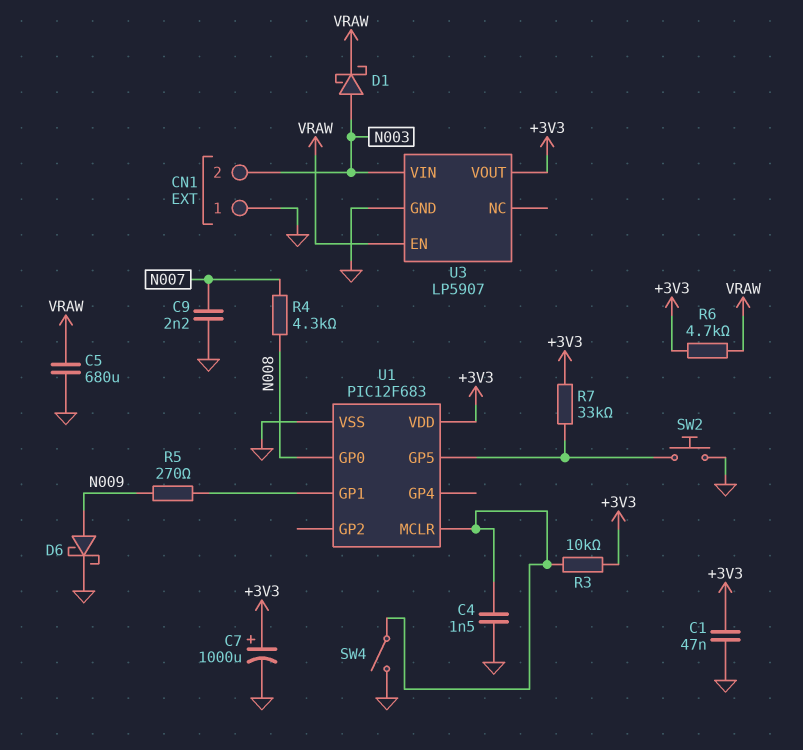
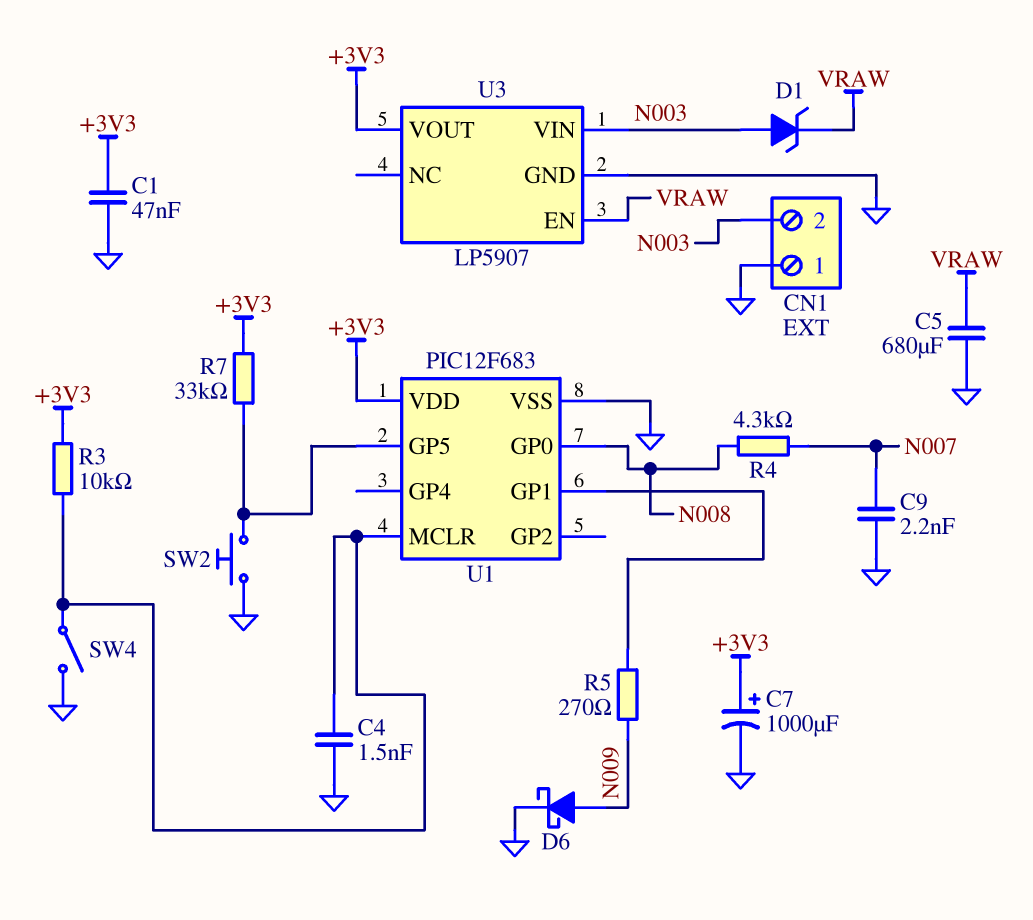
D1: schottky (A N003, K VRAW) -> zener (A N003, K VRAW)
R6: 4.7k (+3V3, VRAW) -> none

